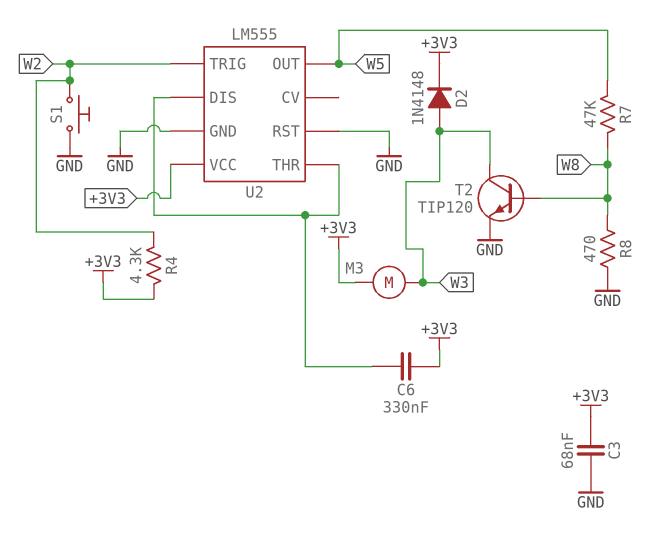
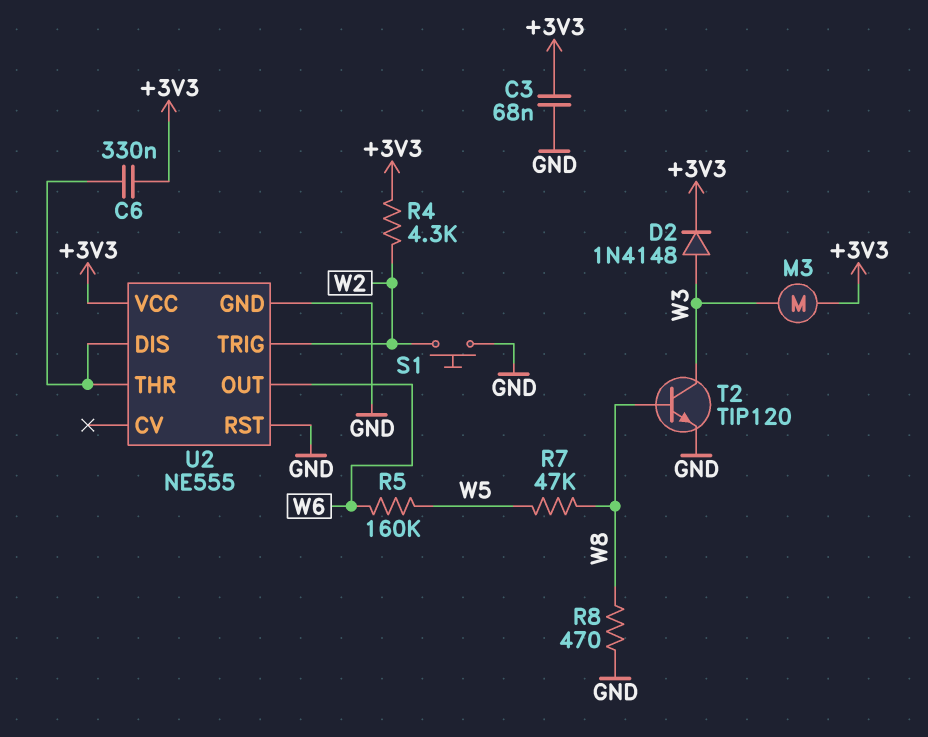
R5: none -> 160k (W5, W6)
U2: LM555 -> NE555
U2 pin OUT: W5 -> W6

